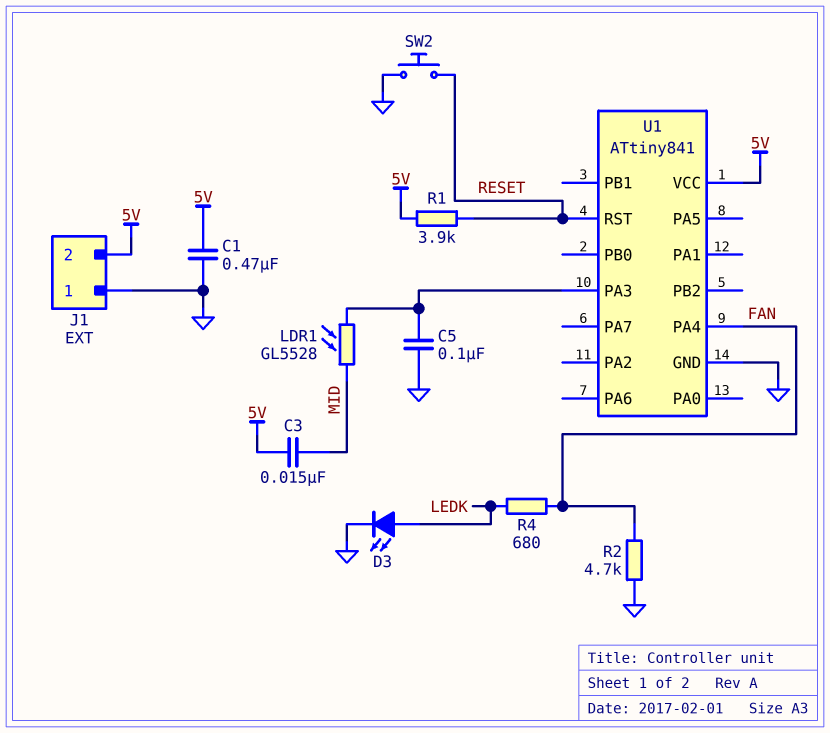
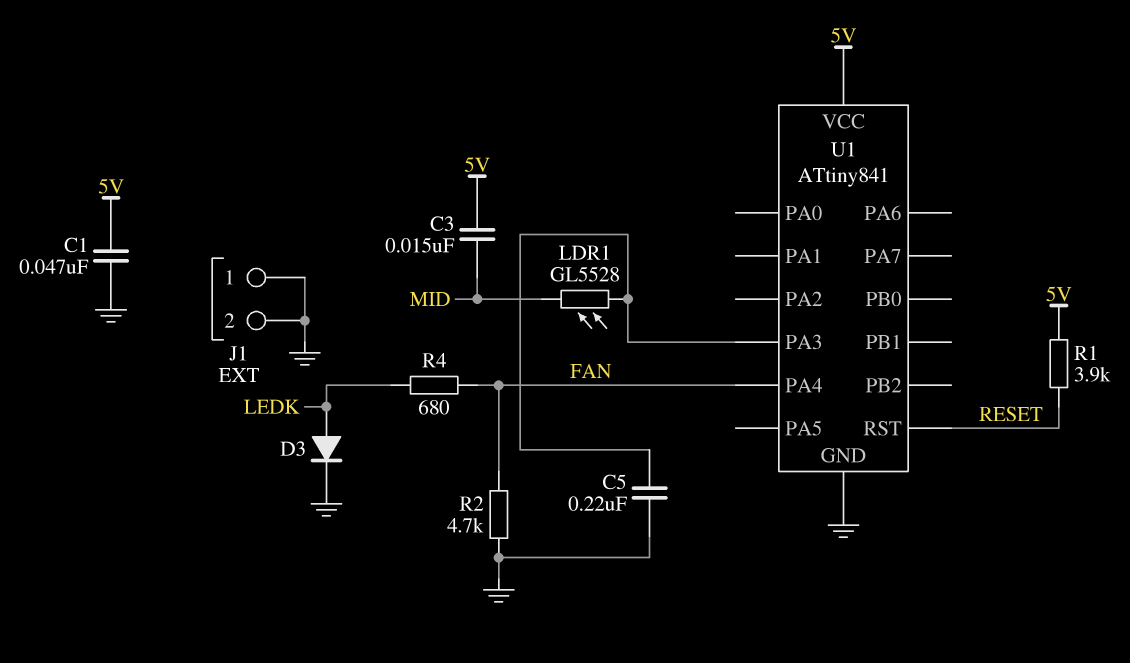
C1: 470nF (5V, GND) -> 47nF (5V, GND)
C5: 100nF (GND, U1/PA3) -> 220nF (GND, U1/PA3)
D3: LED (A LEDK, K GND) -> diode (A LEDK, K GND)
J1 pin 2: 5V -> GND
SW2: button (GND, RESET) -> none

